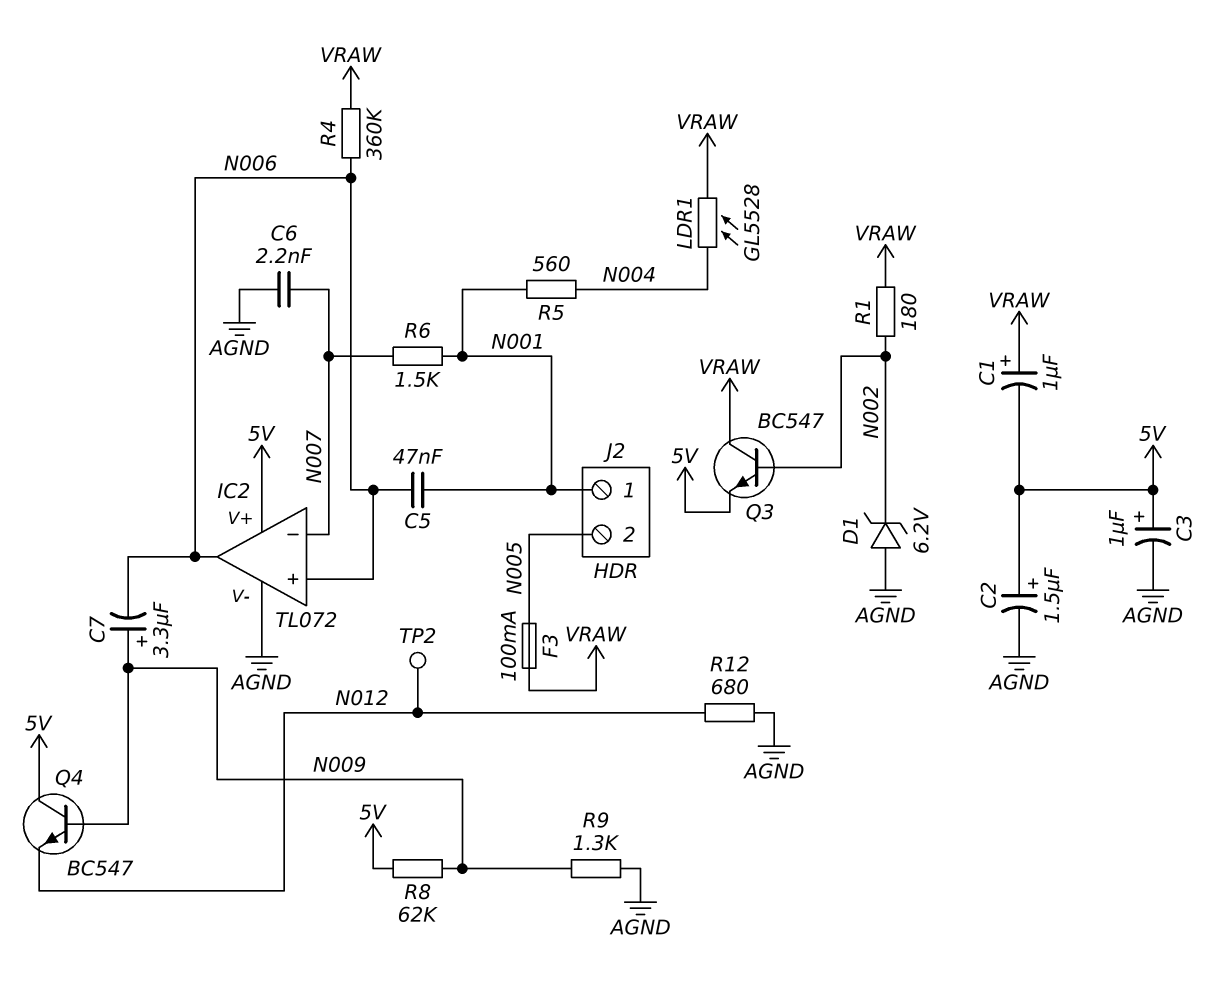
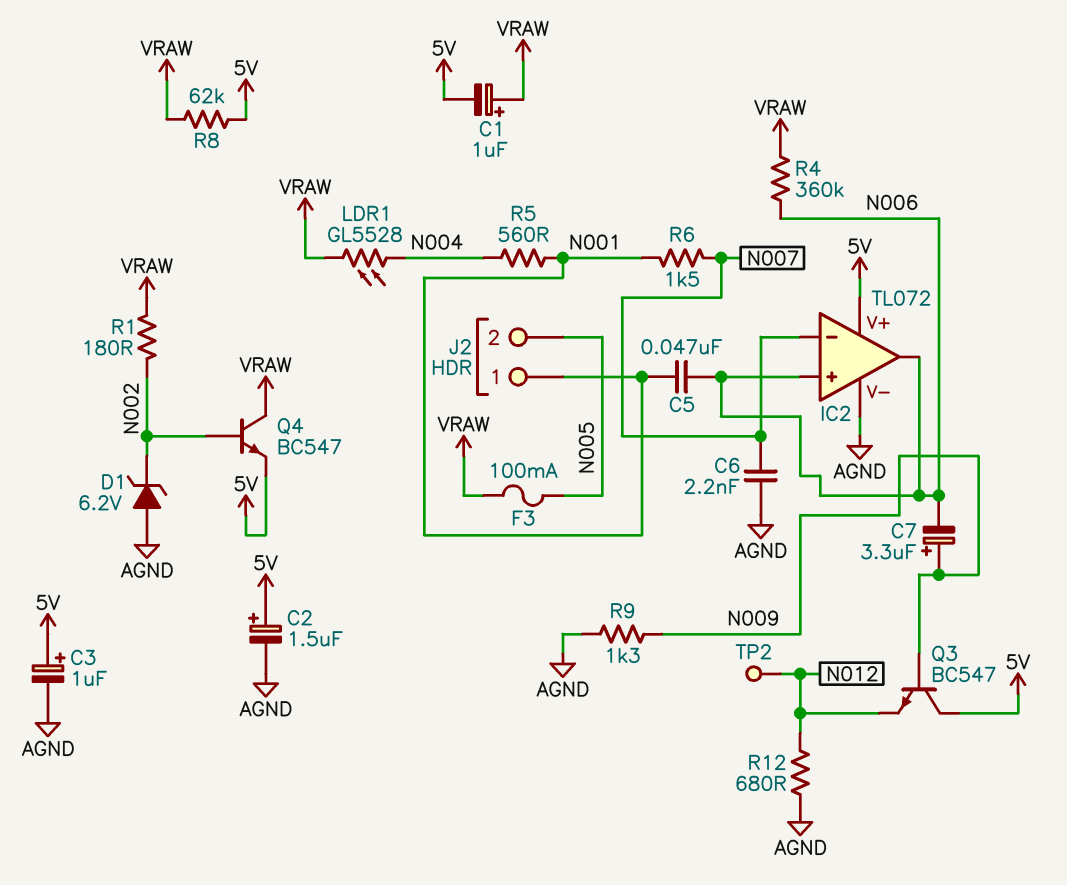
Q3: NPN BC547 (B N002, C VRAW, E 5V) -> NPN BC547 (B N009, C 5V, E N012)
Q4: NPN BC547 (B N009, C 5V, E N012) -> NPN BC547 (B N002, C VRAW, E 5V)
R8: 62k (5V, N009) -> 62k (5V, VRAW)

